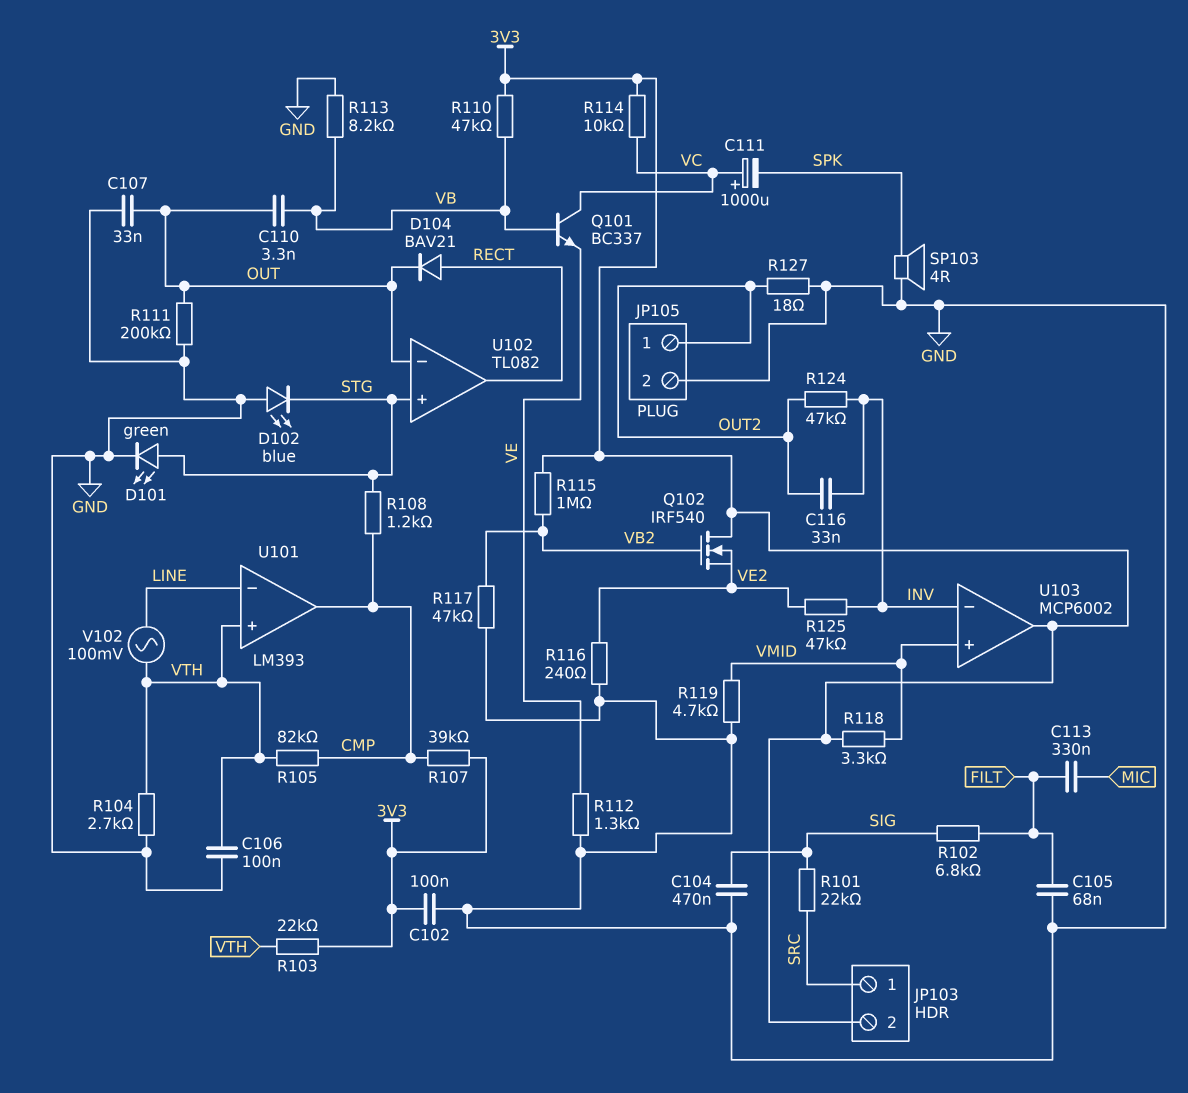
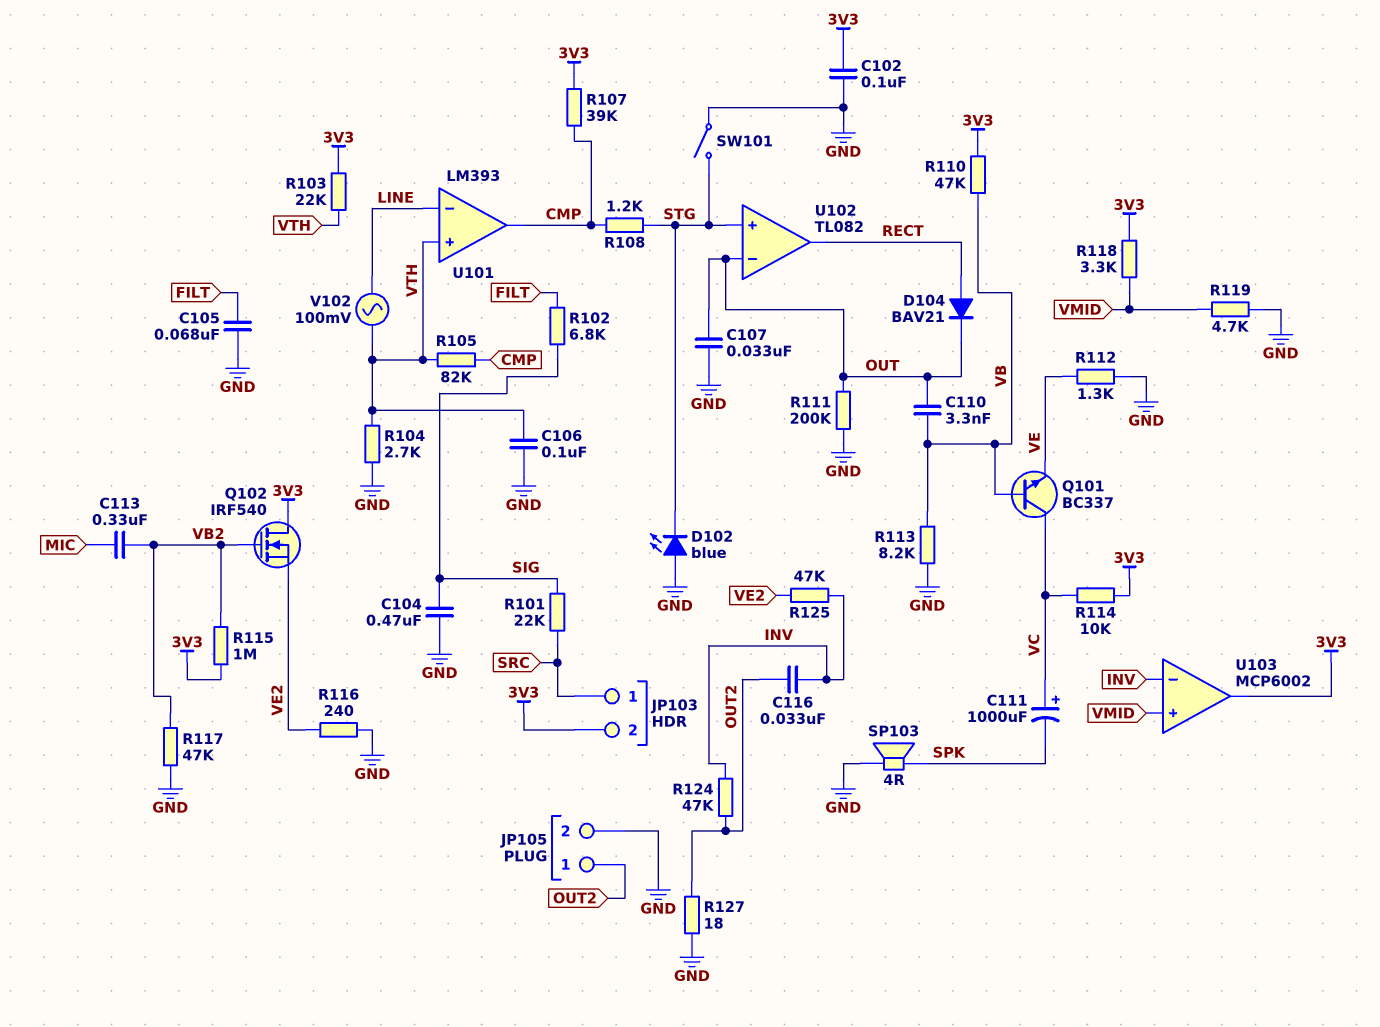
C113: 330nF (FILT, MIC) -> 330nF (MIC, VB2)
D101: LED green (A STG, K GND) -> none
SW101: none -> switch (GND, STG)

